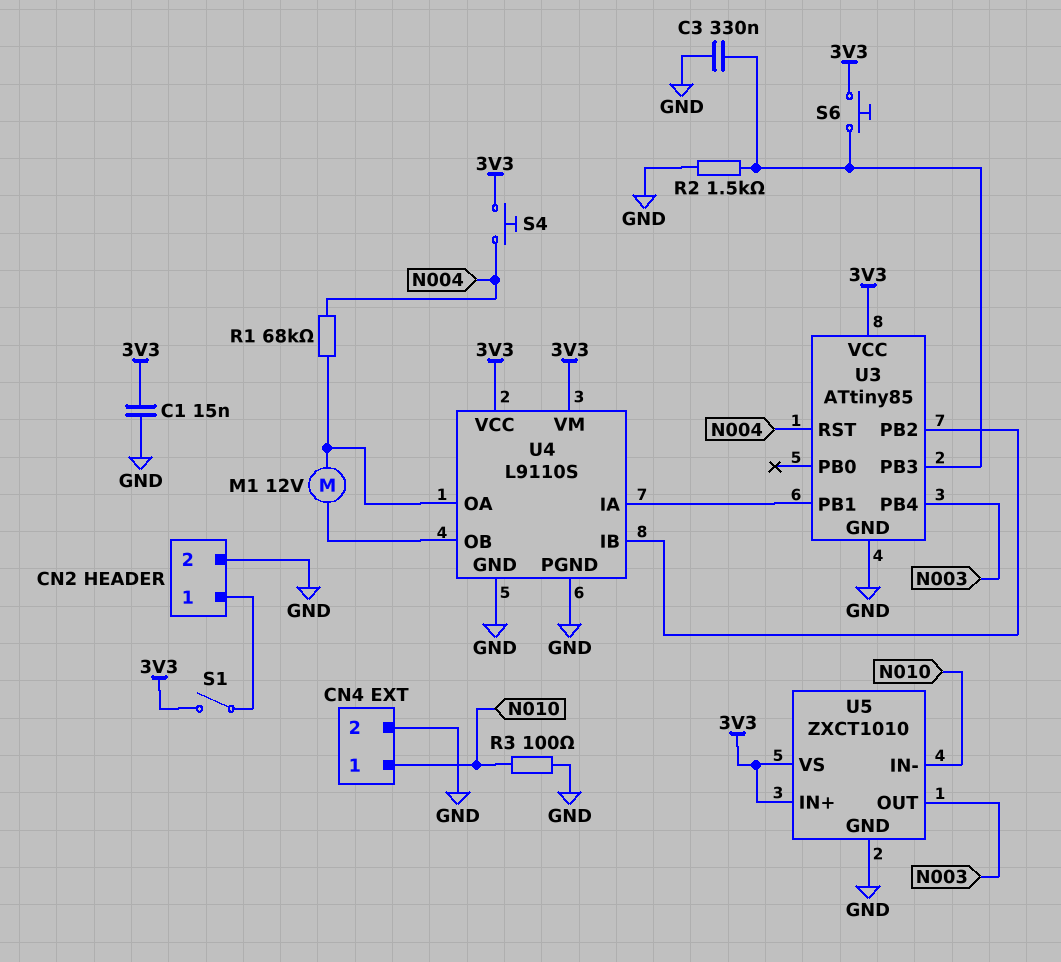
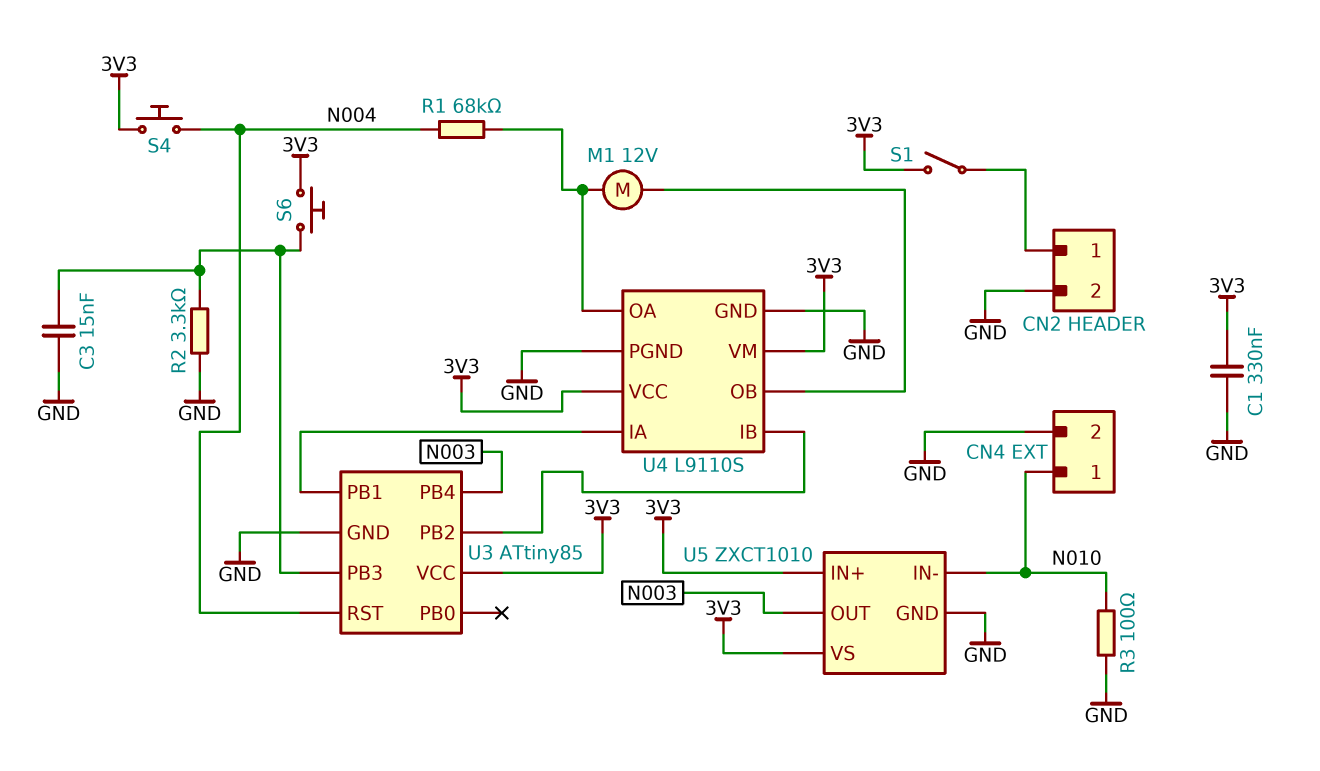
C1: 15nF (3V3, GND) -> 330nF (3V3, GND)
C3: 330nF (GND, U3/PB3) -> 15nF (GND, U3/PB3)
R2: 1.5k (GND, U3/PB3) -> 3.3k (GND, U3/PB3)

